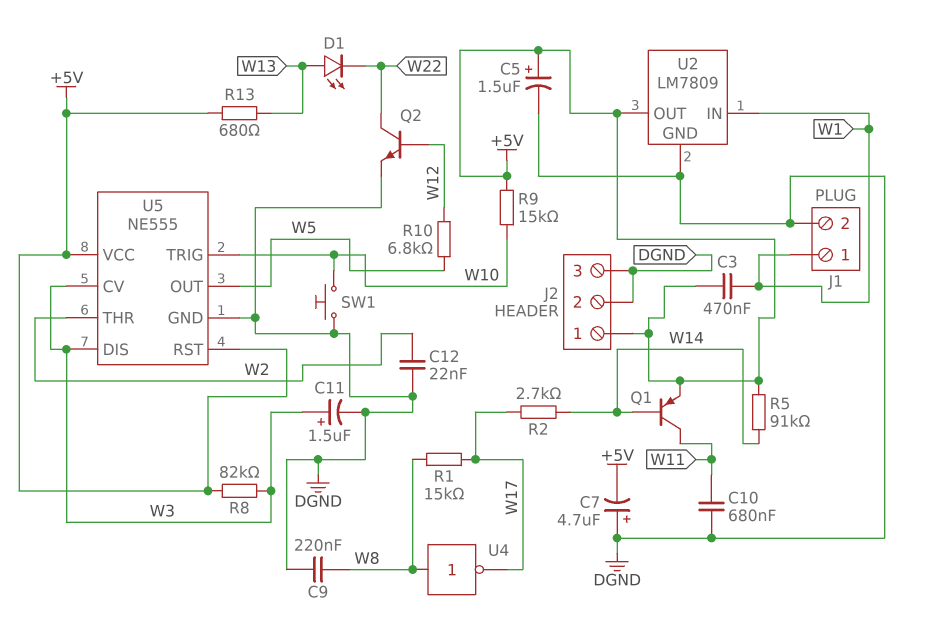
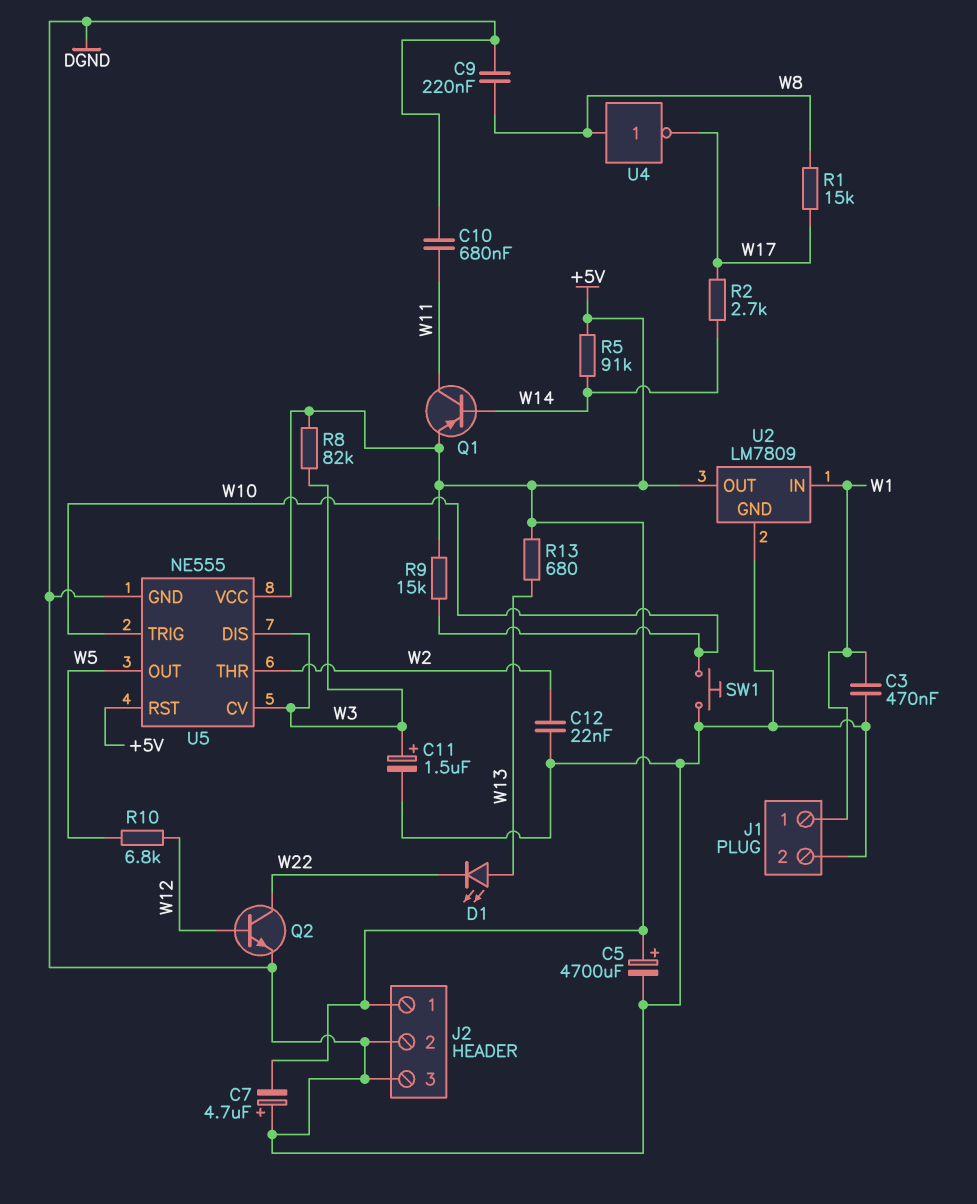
C3: 470nF (+5V, W1) -> 470nF (DGND, W1)
C5: 1.5uF (plus +5V, minus DGND) -> 4700uF (plus +5V, minus DGND)

